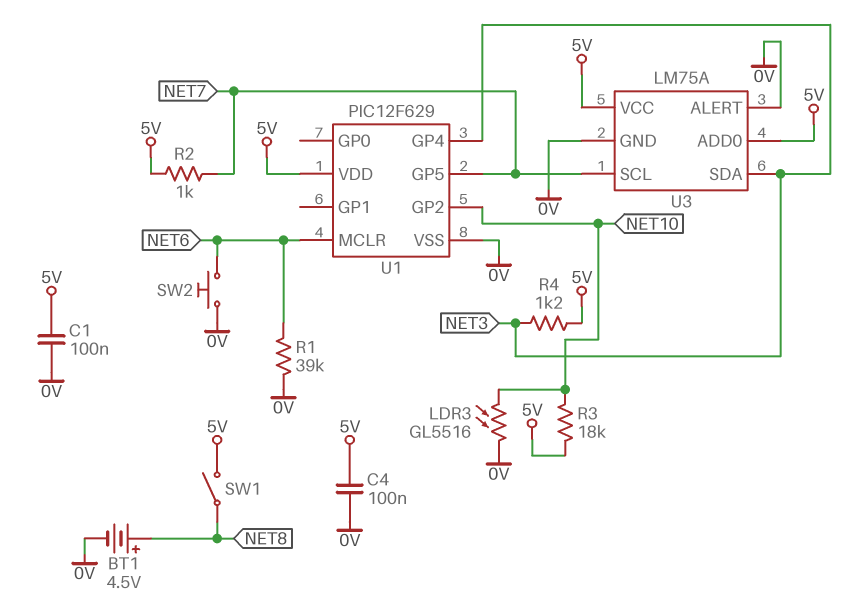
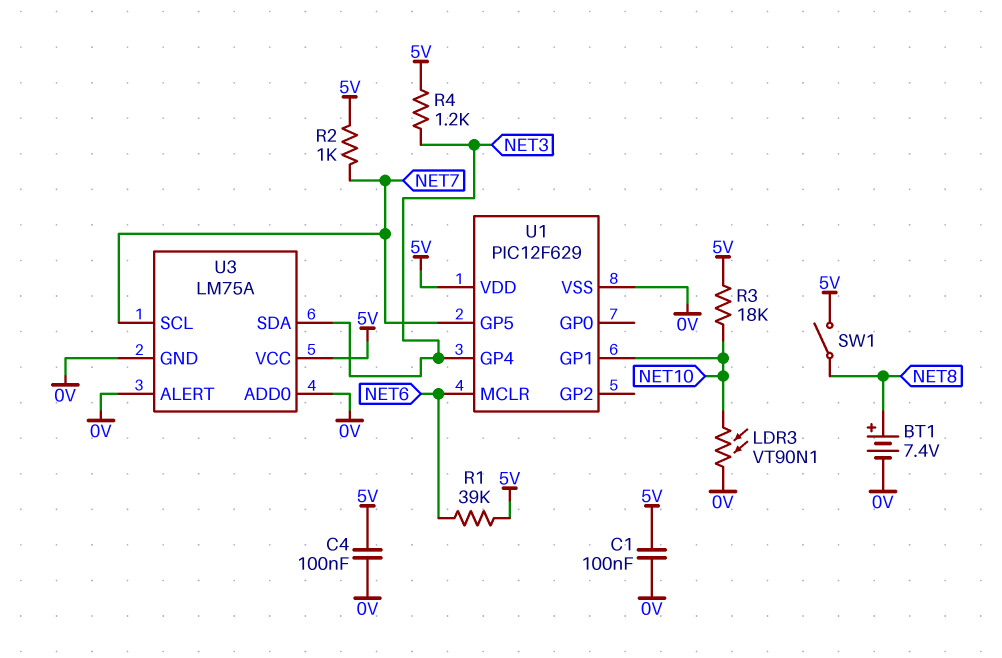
BT1: 4.5V (plus NET8, minus 0V) -> 7.4V (plus NET8, minus 0V)
LDR3: GL5516 (0V, NET10) -> VT90N1 (0V, NET10)
R1: 39k (0V, NET6) -> 39k (5V, NET6)
SW2: button (0V, NET6) -> none
U1 pin GP1: none -> NET10
U1 pin GP2: NET10 -> none
U3 pin ADD0: 5V -> 0V

